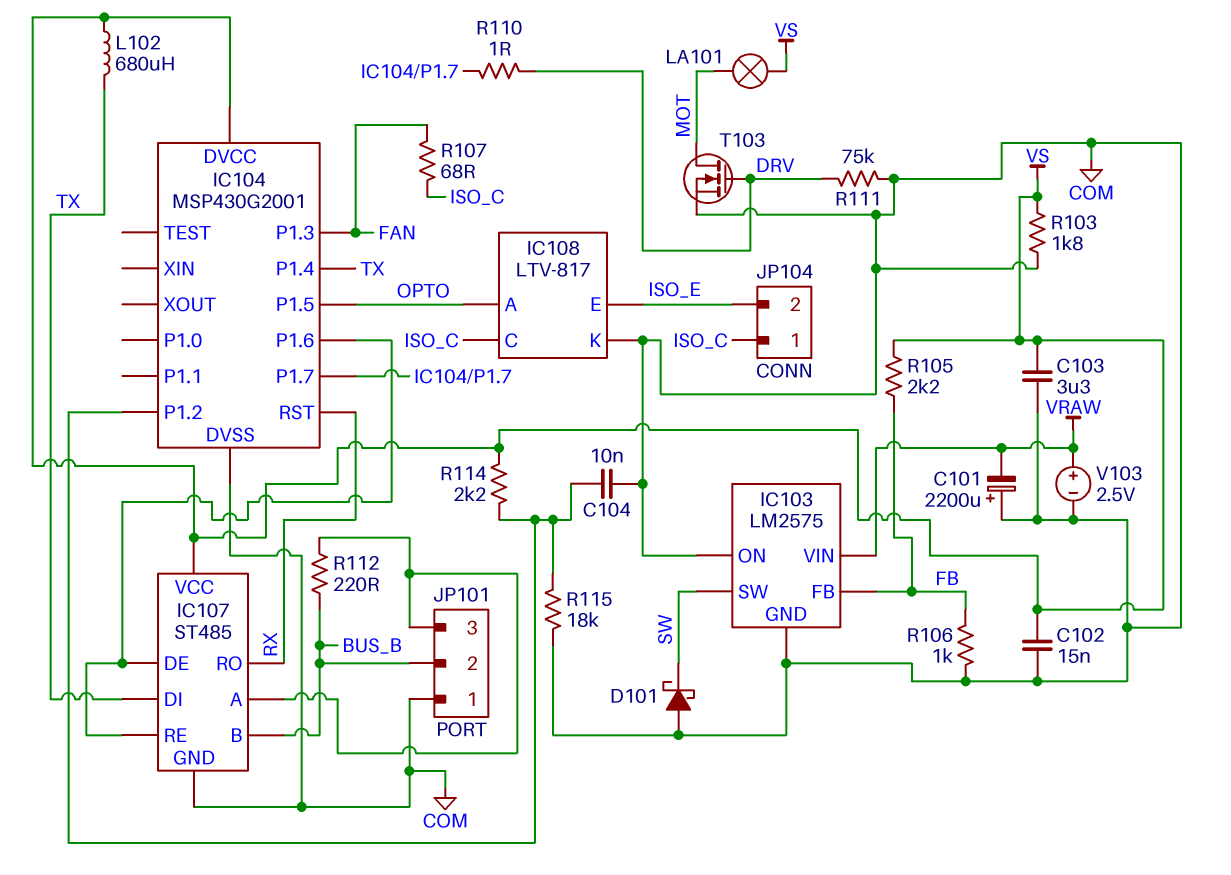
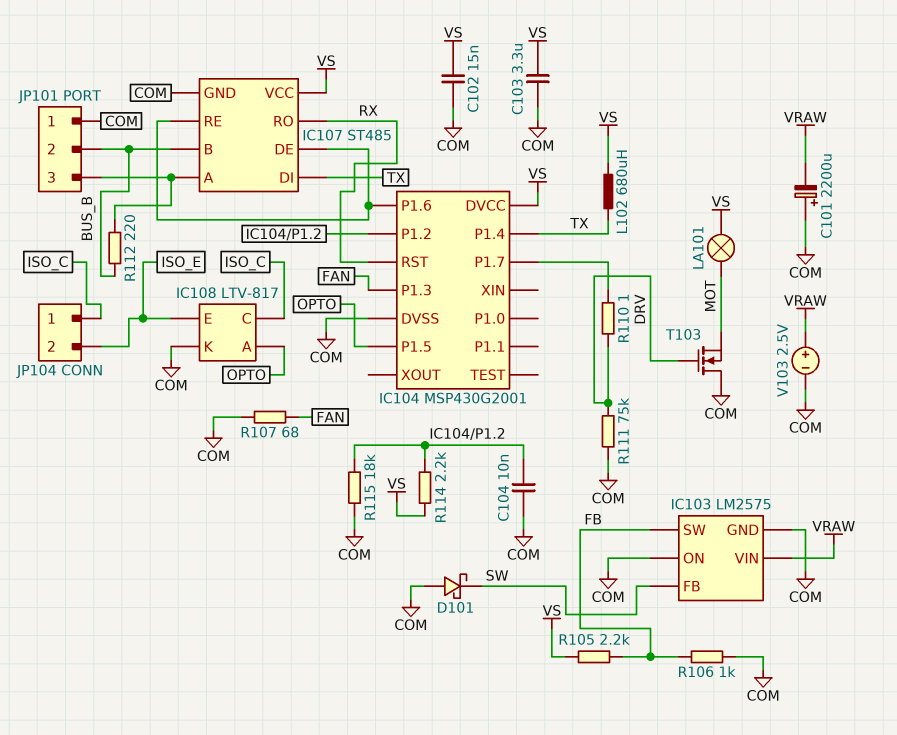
IC103 pin FB: FB -> SW
IC103 pin SW: SW -> FB
R103: 1.8k (COM, VS) -> none
R107: 68 (FAN, ISO_C) -> 68 (COM, FAN)
T103: NMOS (G DRV, D MOT, S COM) -> NMOS (G DRV, D COM, S MOT)

